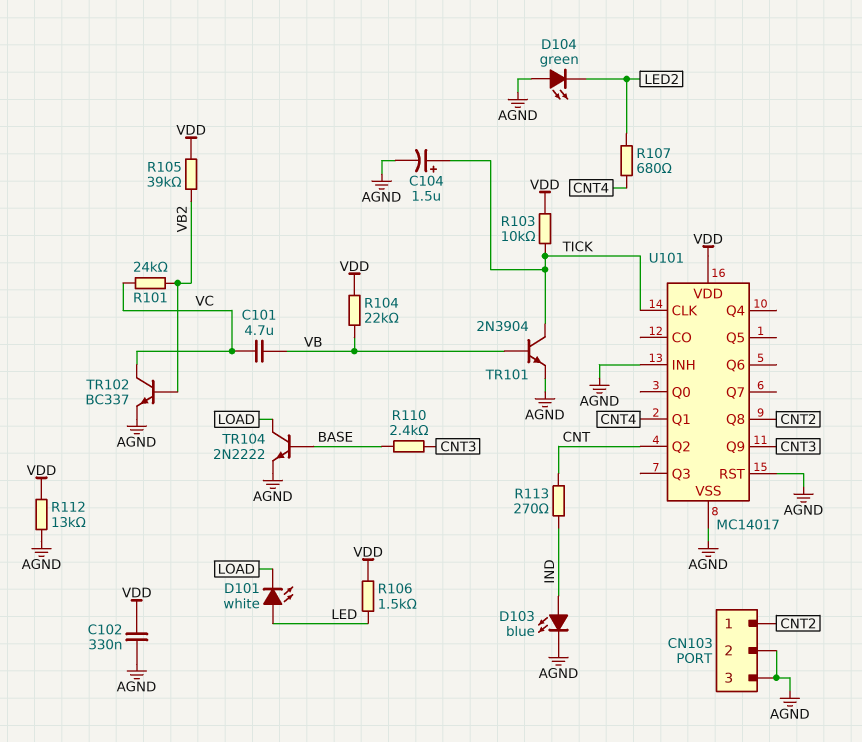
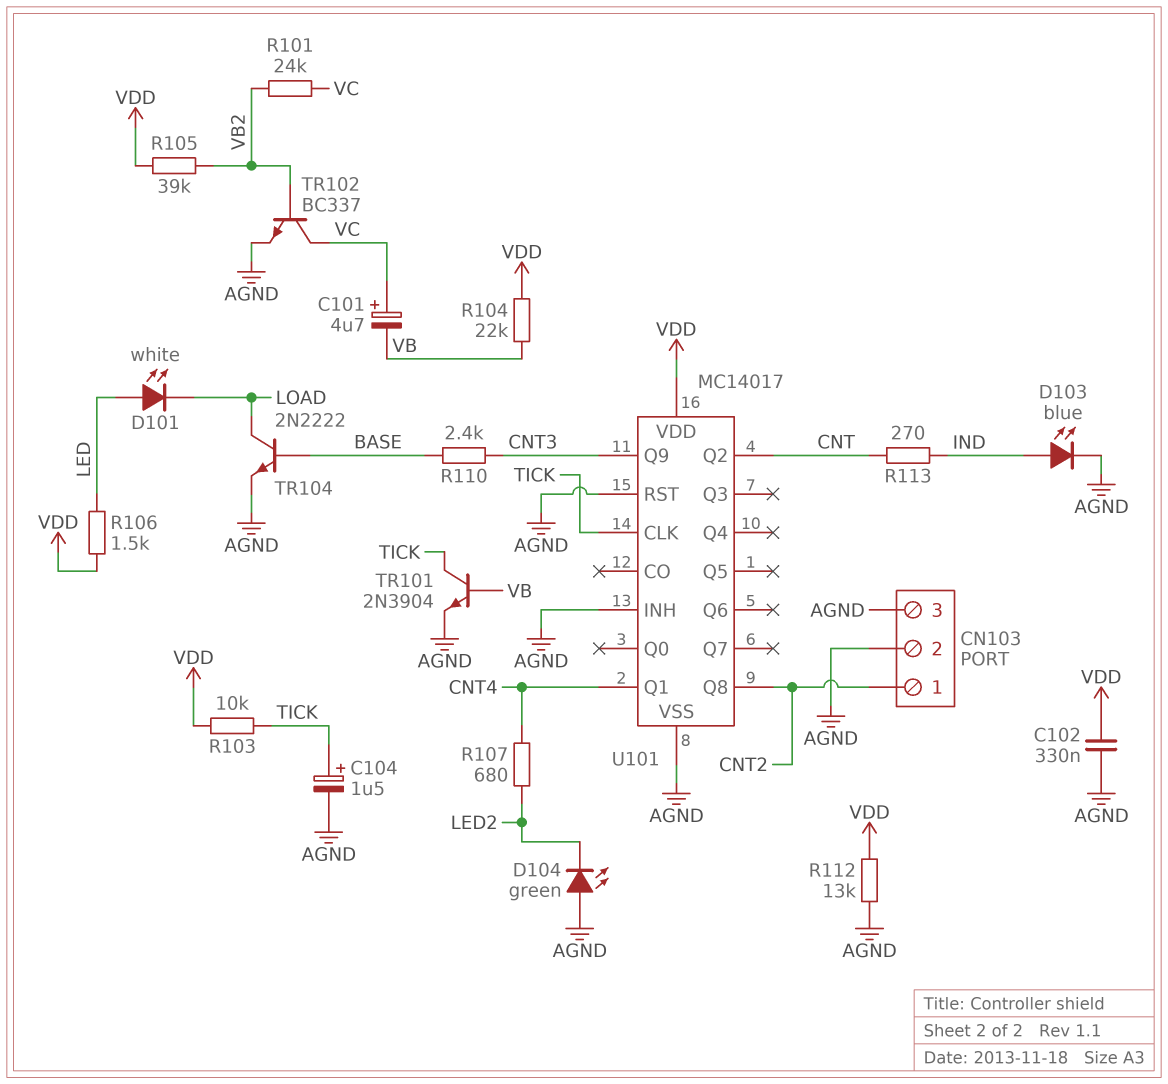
C101: 4.7uF (VB, VC) -> 4.7uF (plus VC, minus VB)

